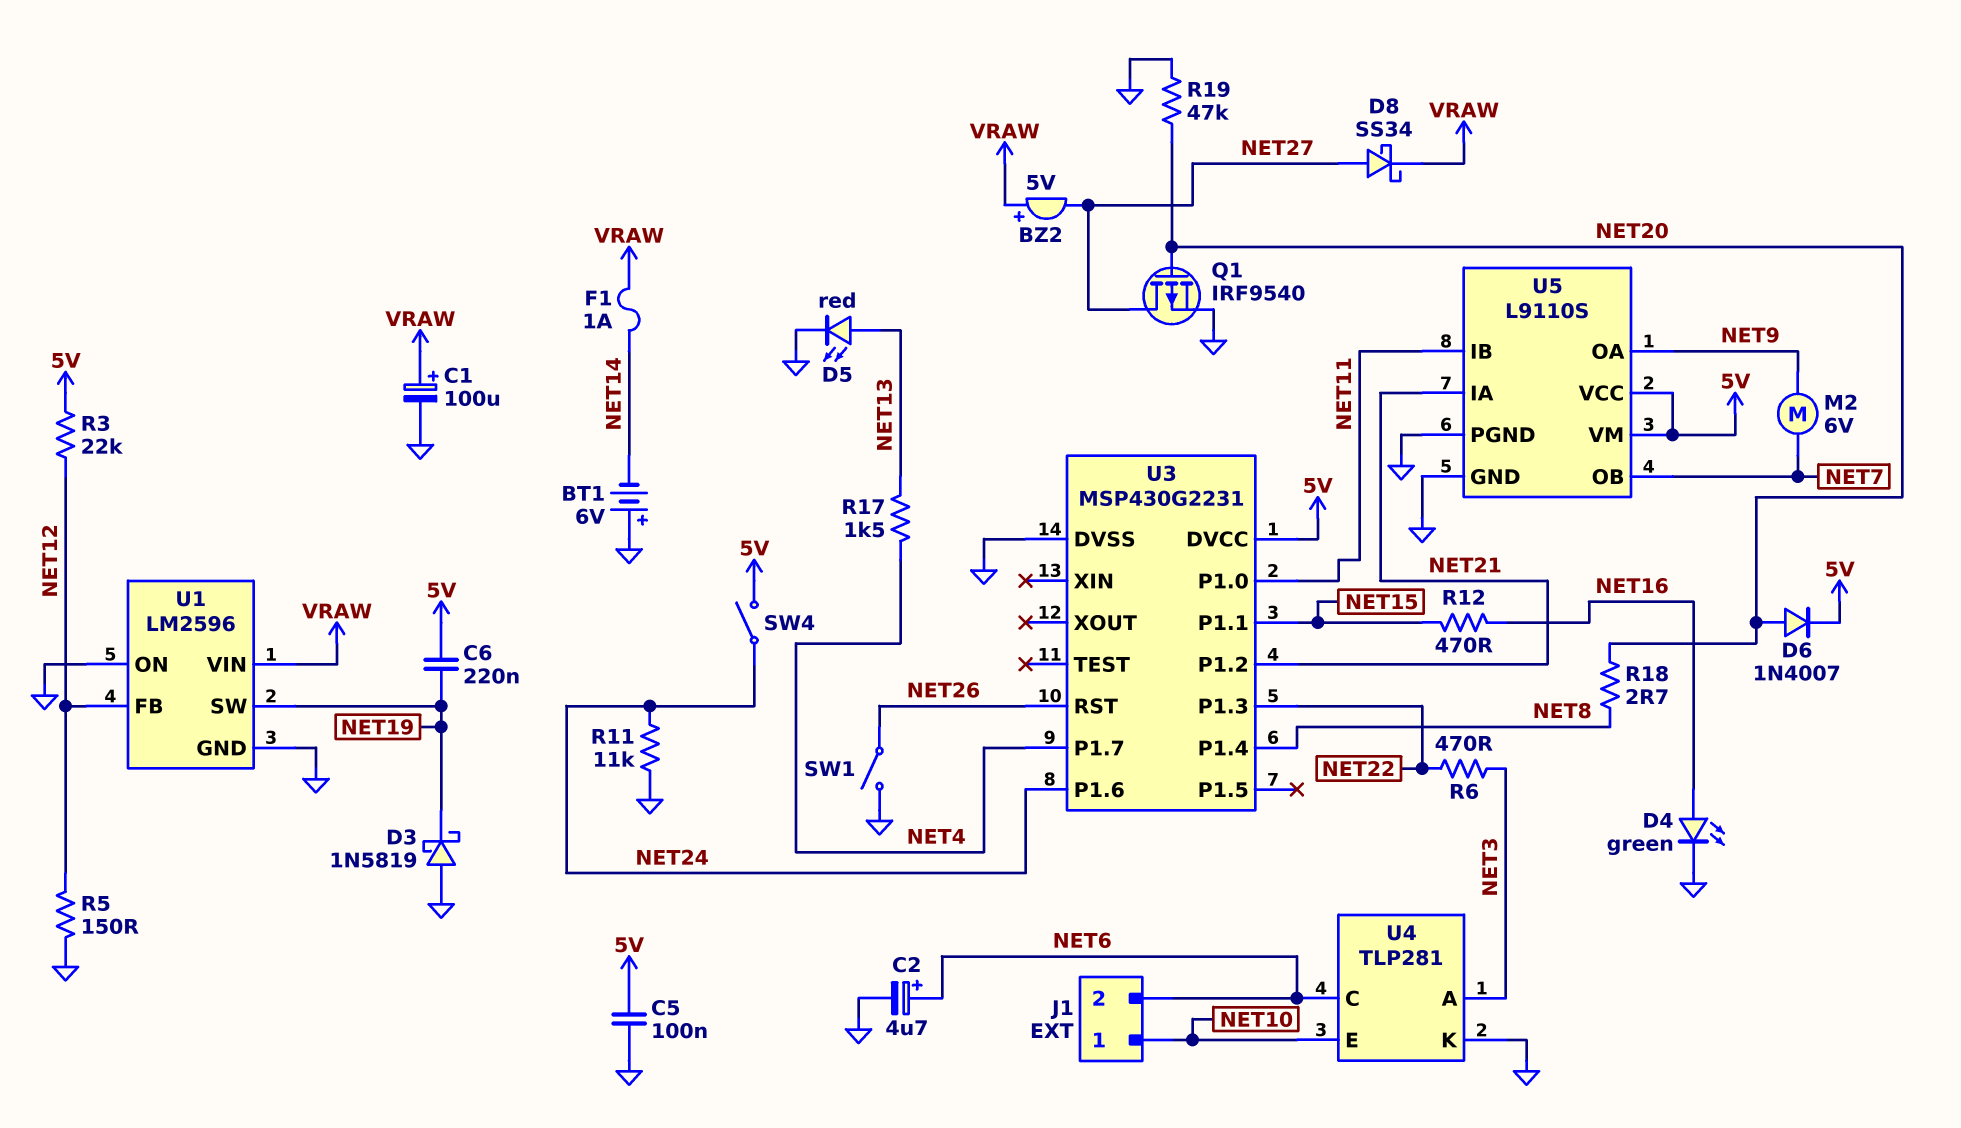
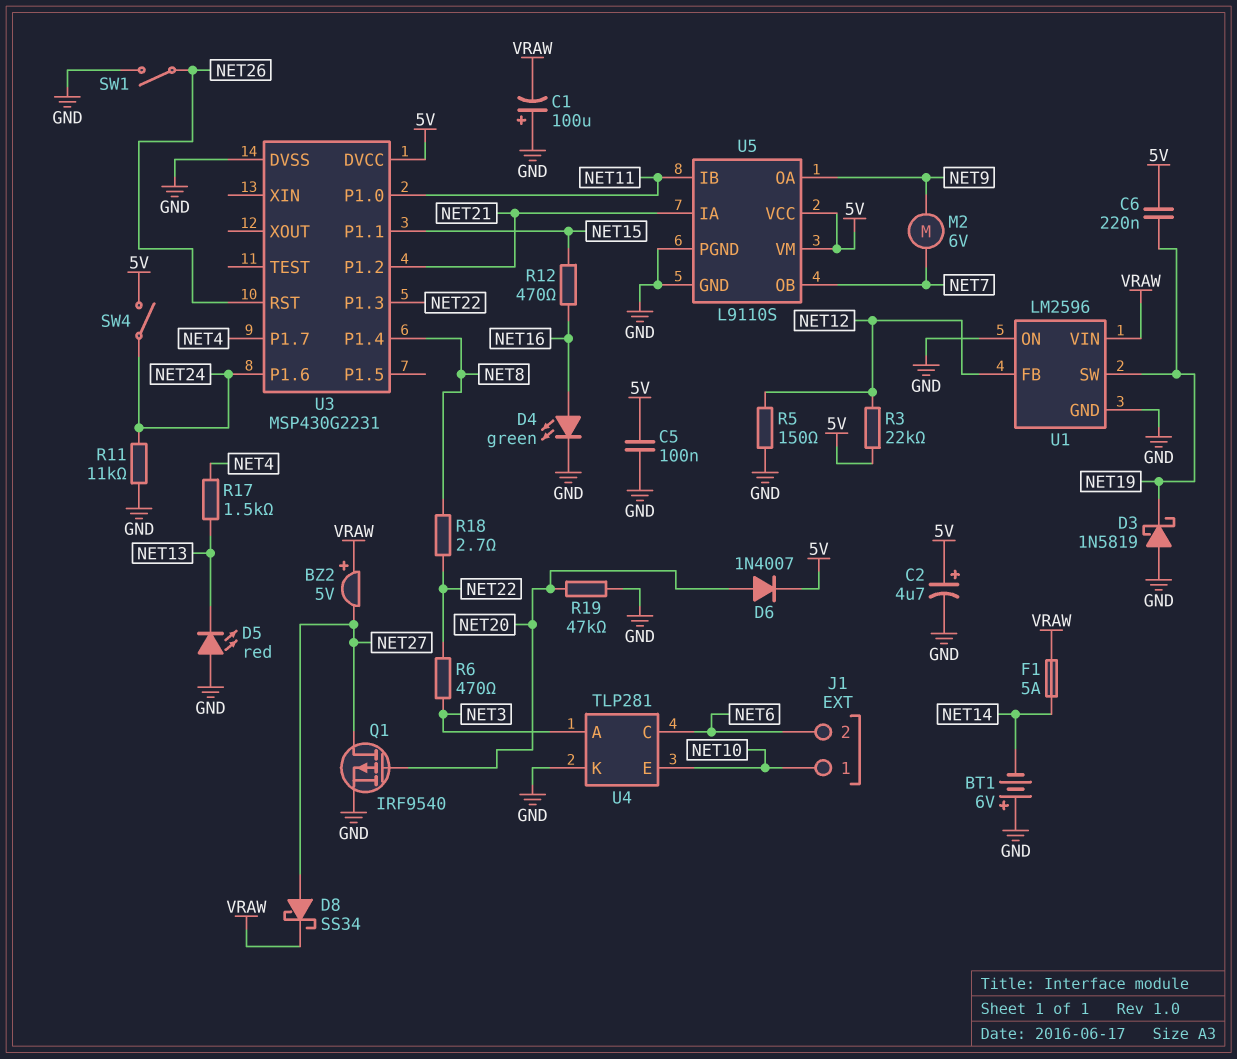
C1: 100uF (plus VRAW, minus GND) -> 100uF (plus GND, minus VRAW)
C2: 4.7uF (plus NET6, minus GND) -> 4.7uF (plus 5V, minus GND)
D5: LED red (A NET13, K GND) -> LED red (A GND, K NET13)
F1: 1A (NET14, VRAW) -> 5A (NET14, VRAW)
R18: 2.7 (NET8, NET20) -> 2.7 (NET8, NET22)

